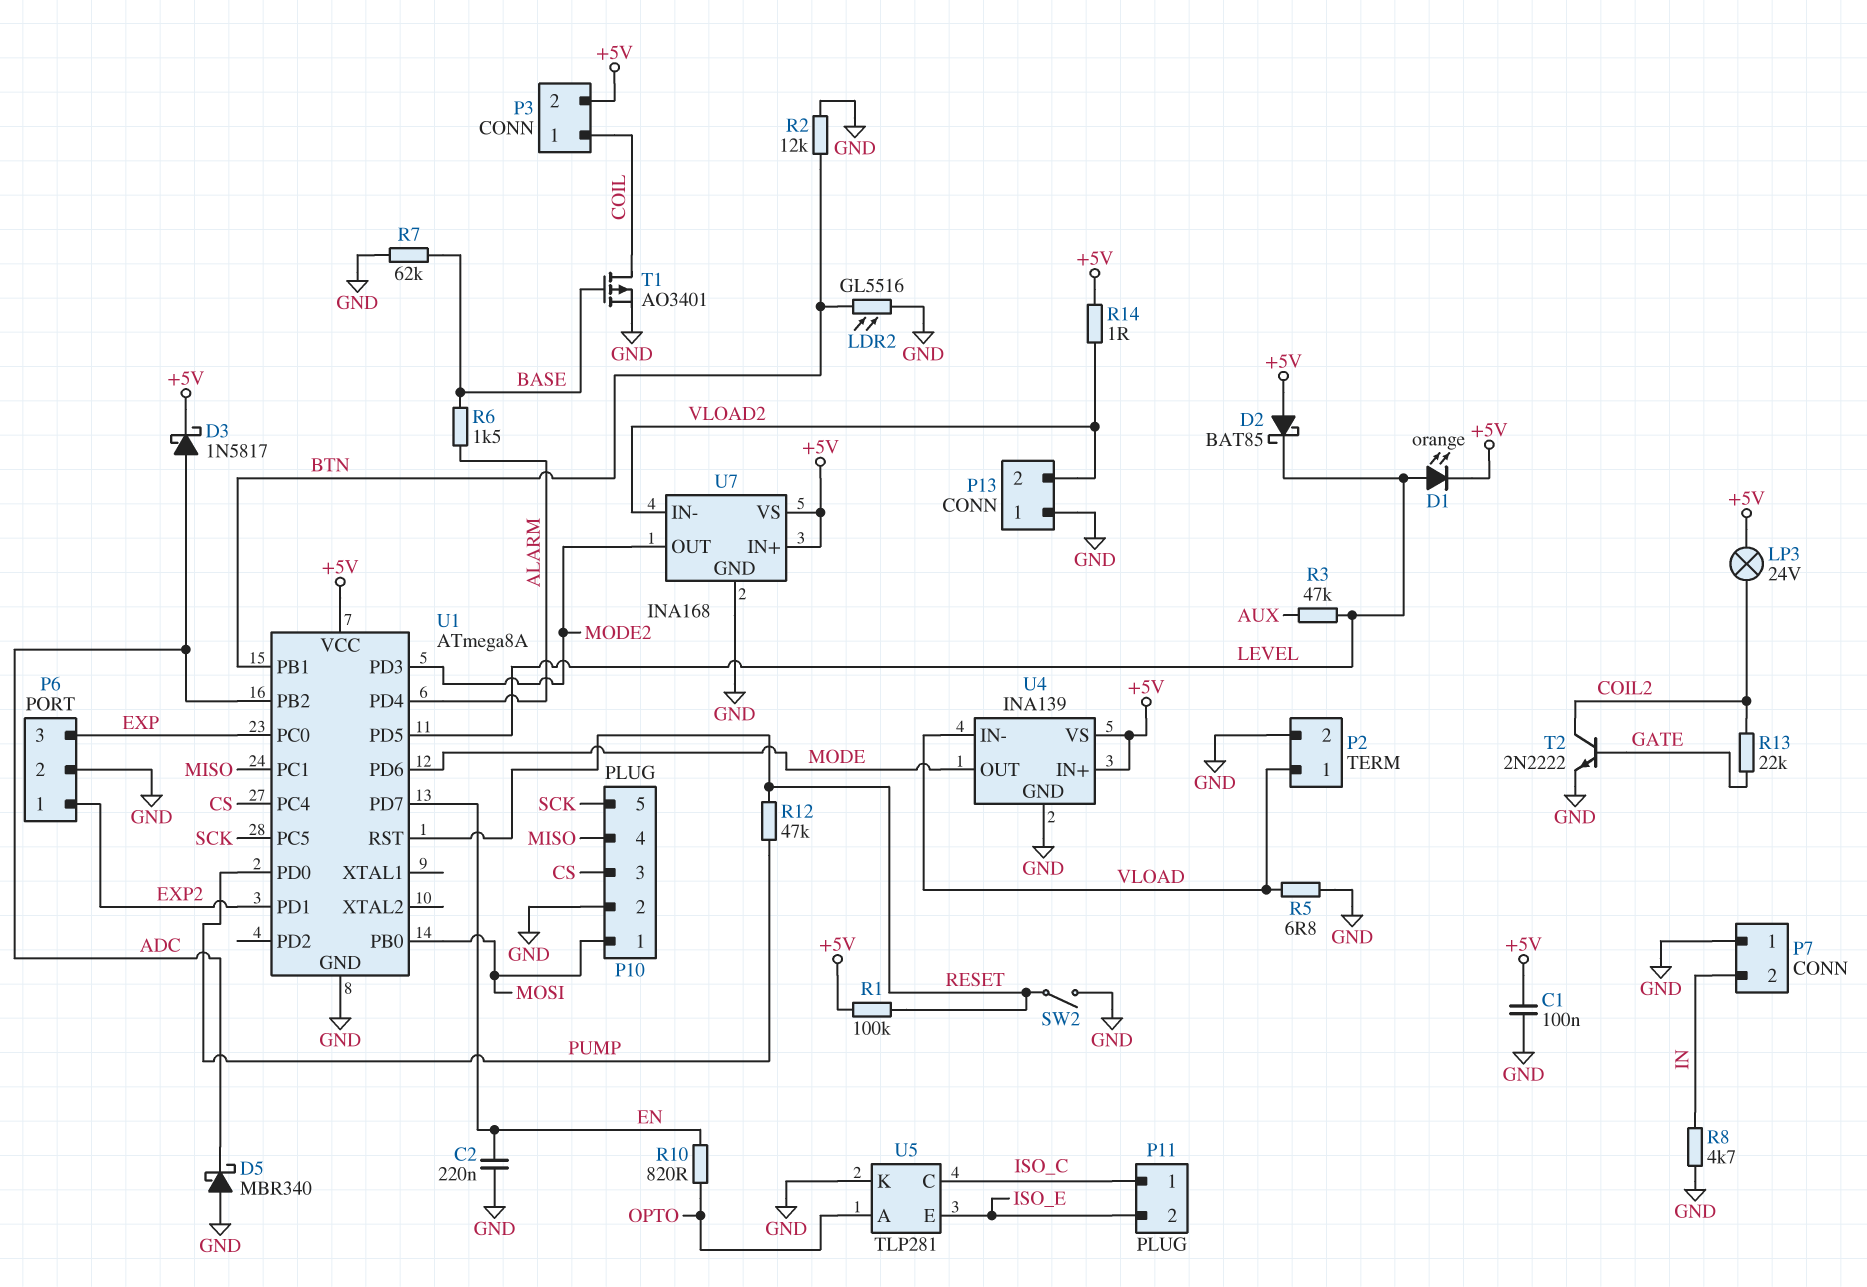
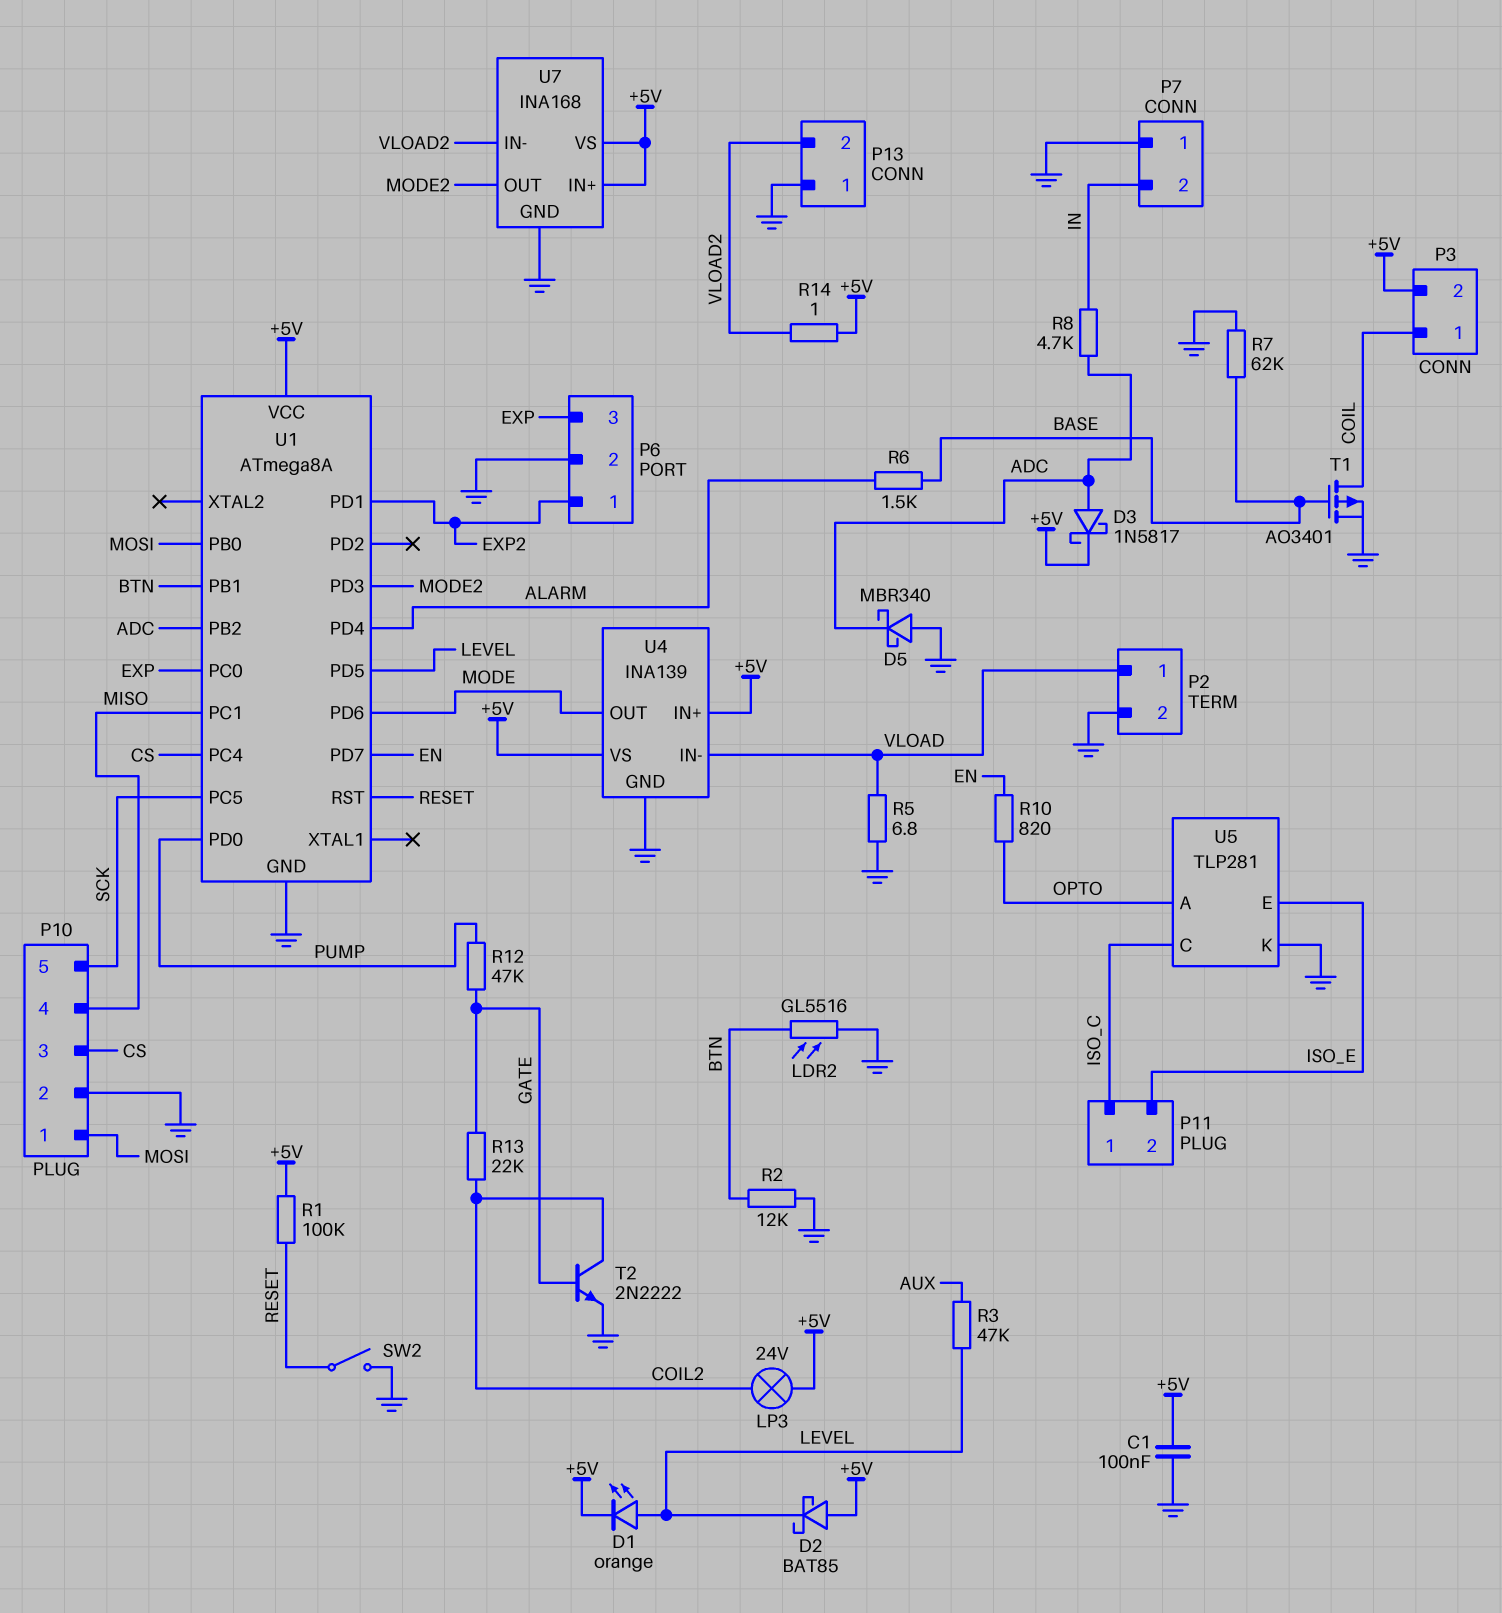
C2: 220nF (EN, GND) -> none
R8: 4.7k (GND, IN) -> 4.7k (ADC, IN)
R12: 47k (PUMP, RESET) -> 47k (GATE, PUMP)

